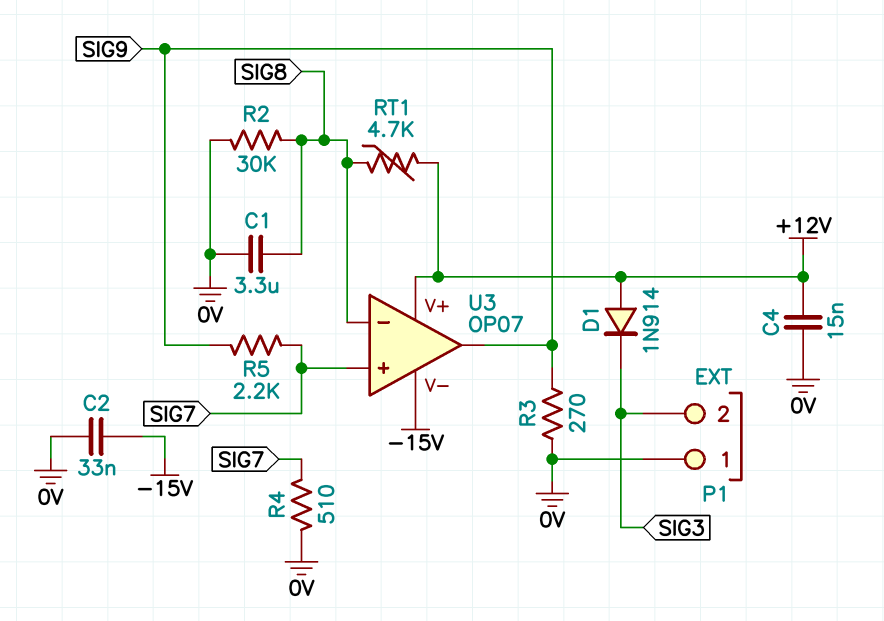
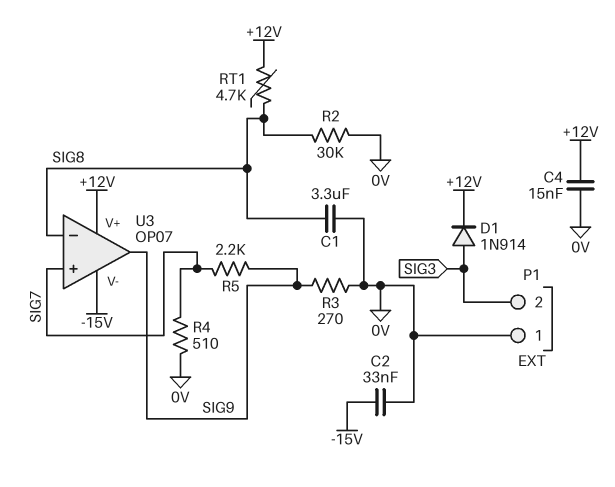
D1: diode 1N914 (A +12V, K SIG3) -> diode 1N914 (A SIG3, K +12V)

